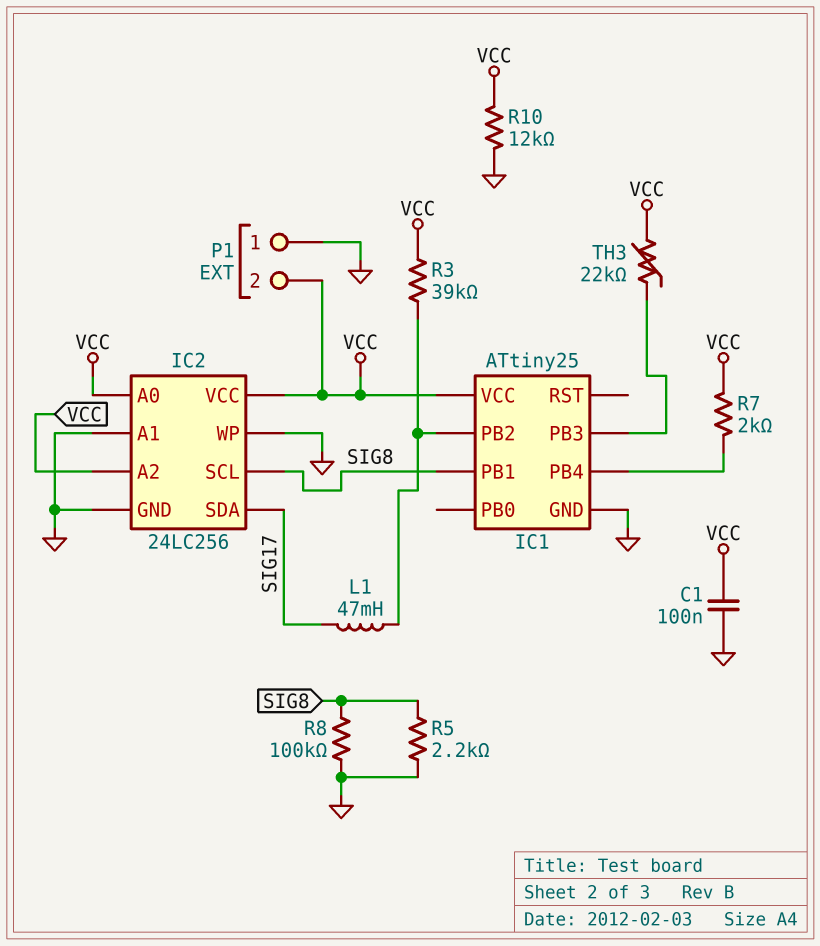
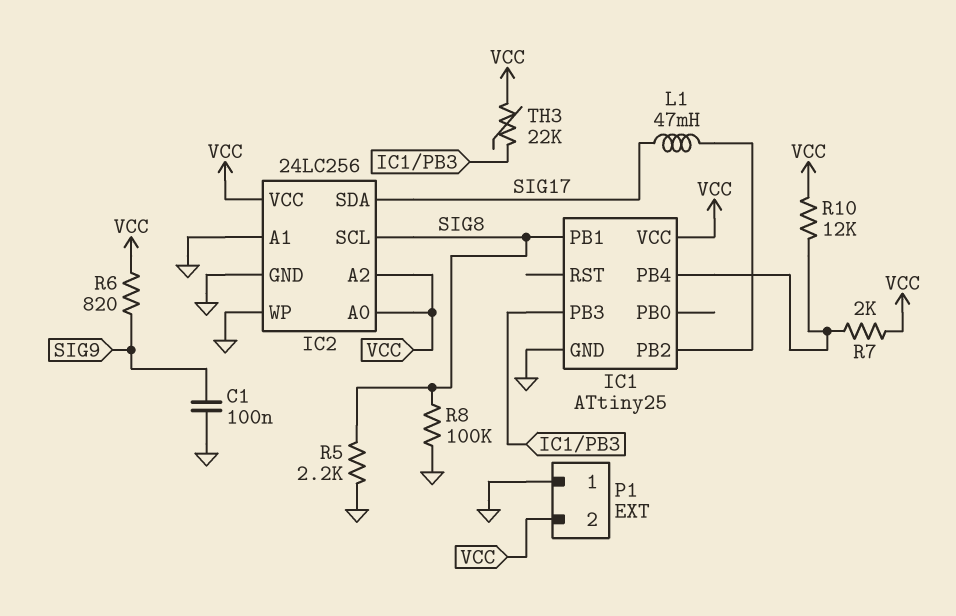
C1: 100nF (GND, VCC) -> 100nF (GND, SIG9)
R3: 39k (IC1/PB2, VCC) -> none
R6: none -> 820 (SIG9, VCC)
R10: 12k (GND, VCC) -> 12k (IC1/PB4, VCC)

